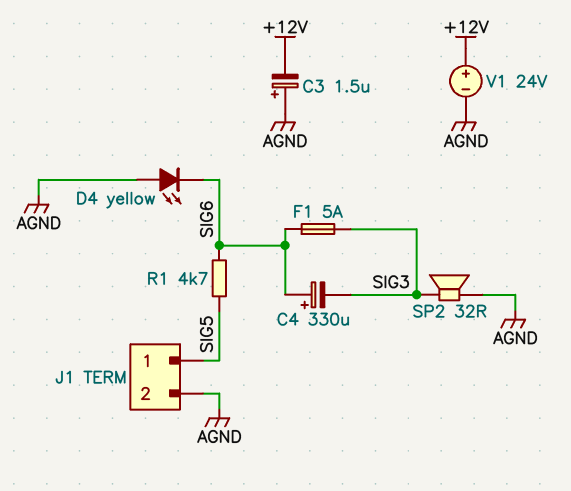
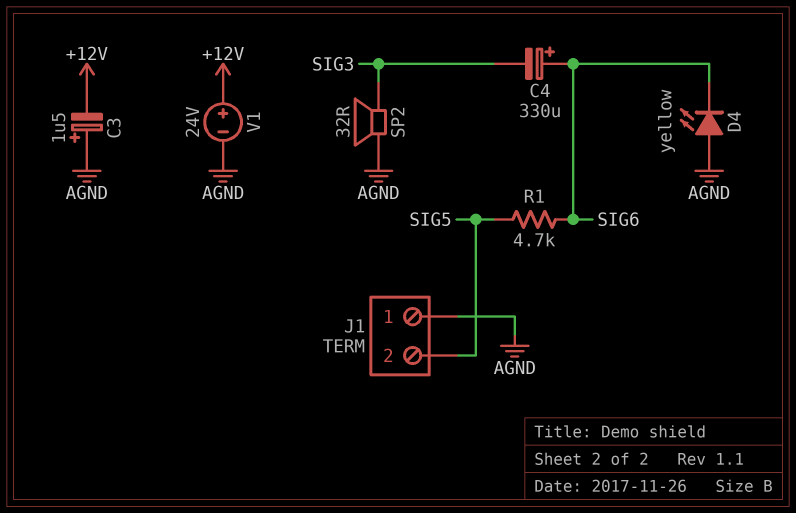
F1: 5A (SIG3, SIG6) -> none
J1 pin 1: SIG5 -> AGND
J1 pin 2: AGND -> SIG5

